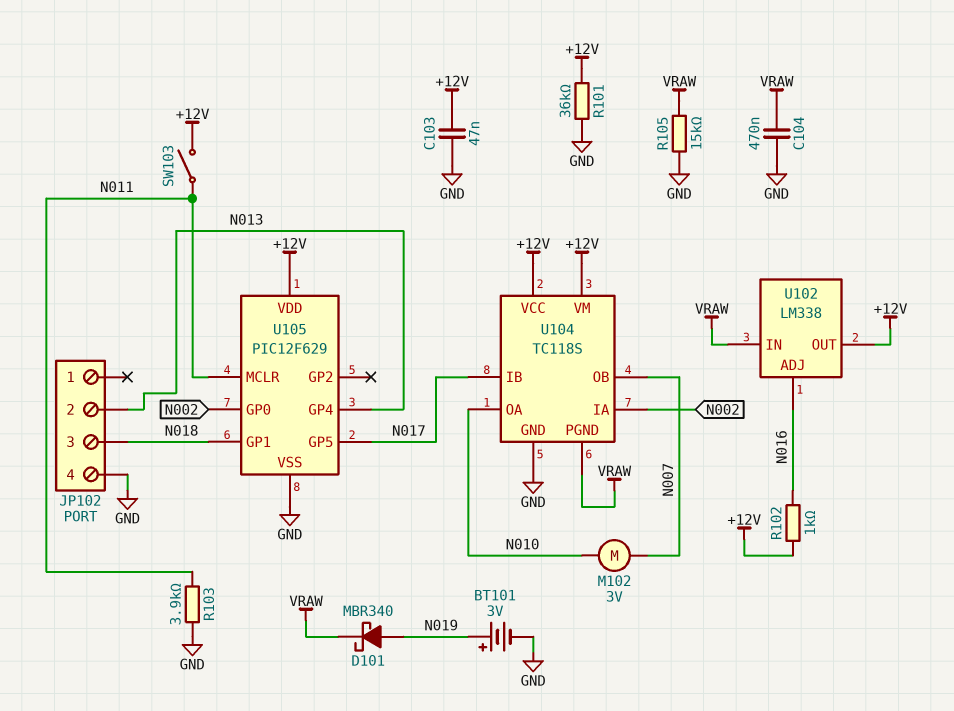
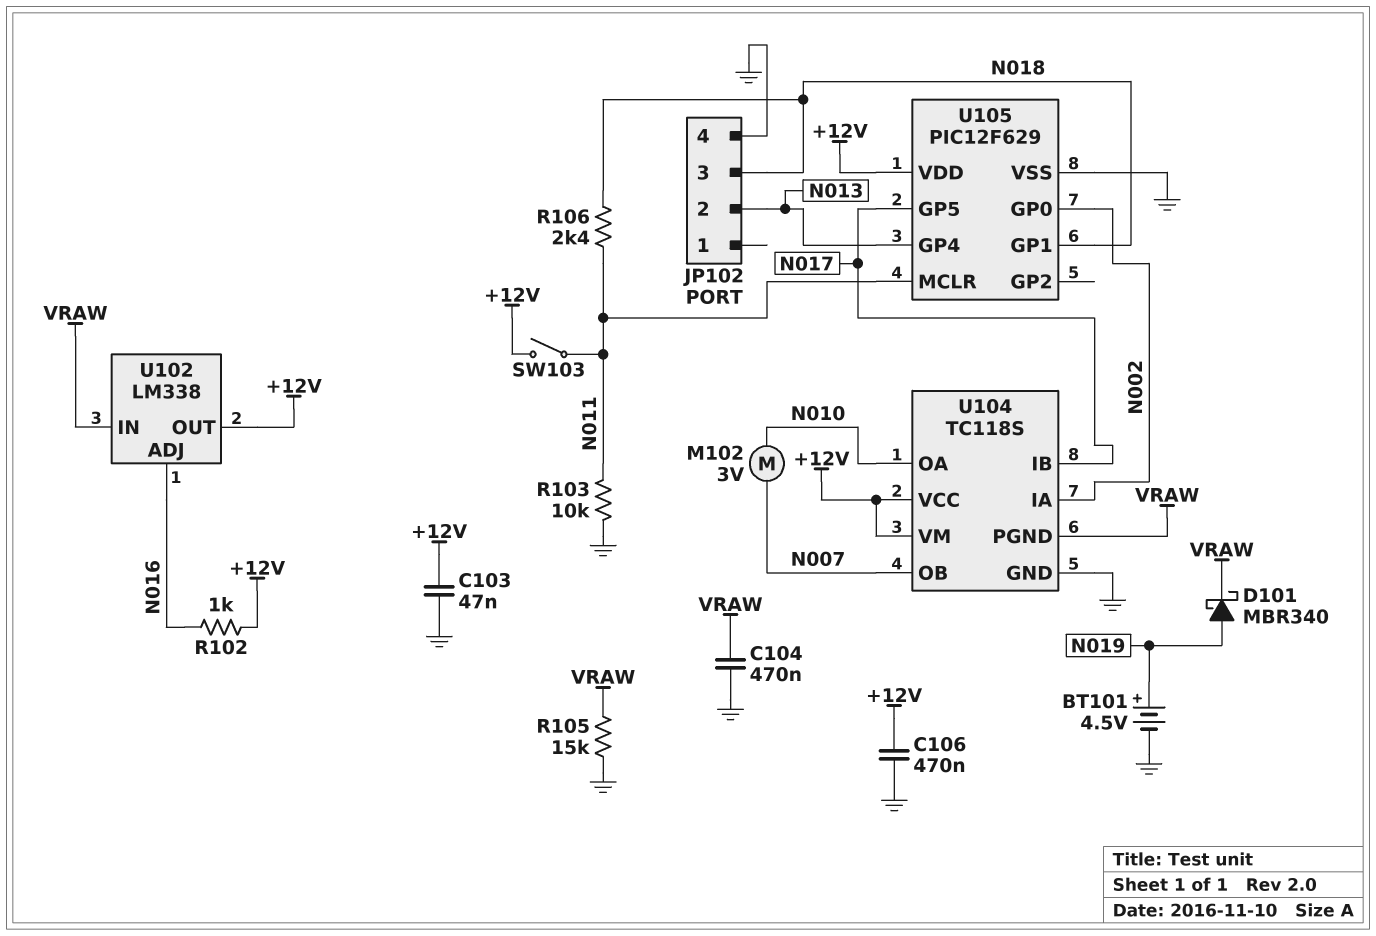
BT101: 3V (plus N019, minus GND) -> 4.5V (plus N019, minus GND)
C106: none -> 470nF (+12V, GND)
R101: 36k (+12V, GND) -> none
R103: 3.9k (GND, N011) -> 10k (GND, N011)
R106: none -> 2.4k (N011, N018)

